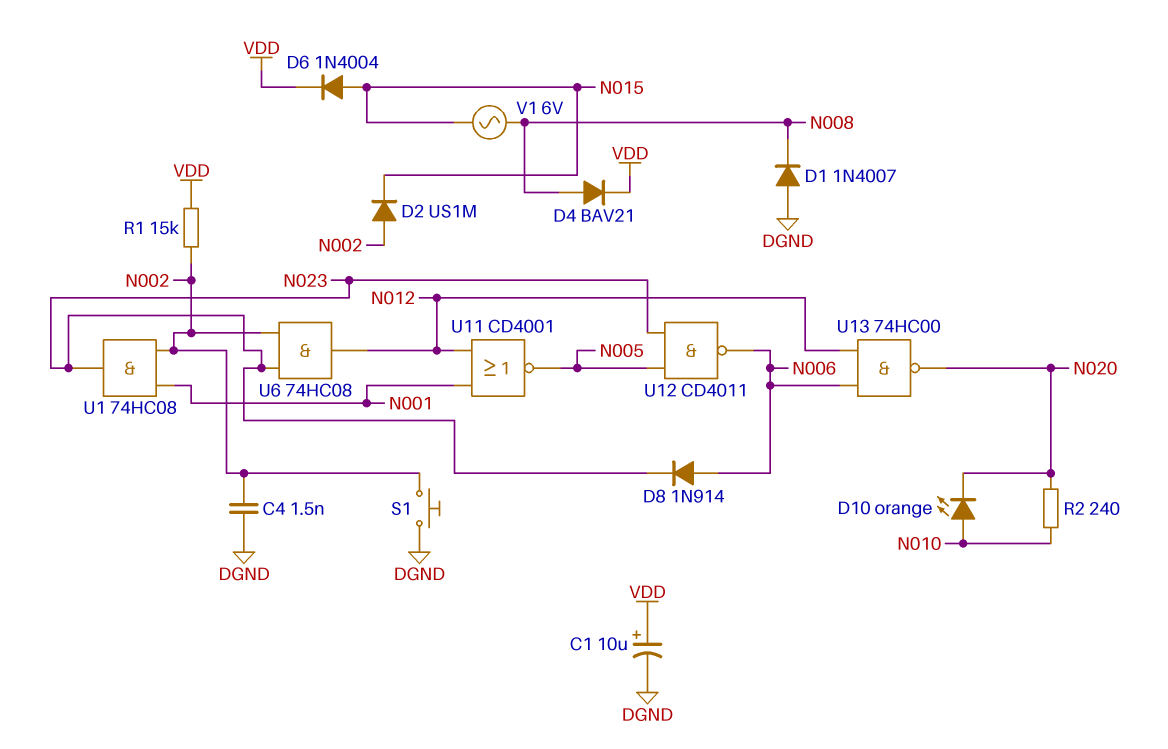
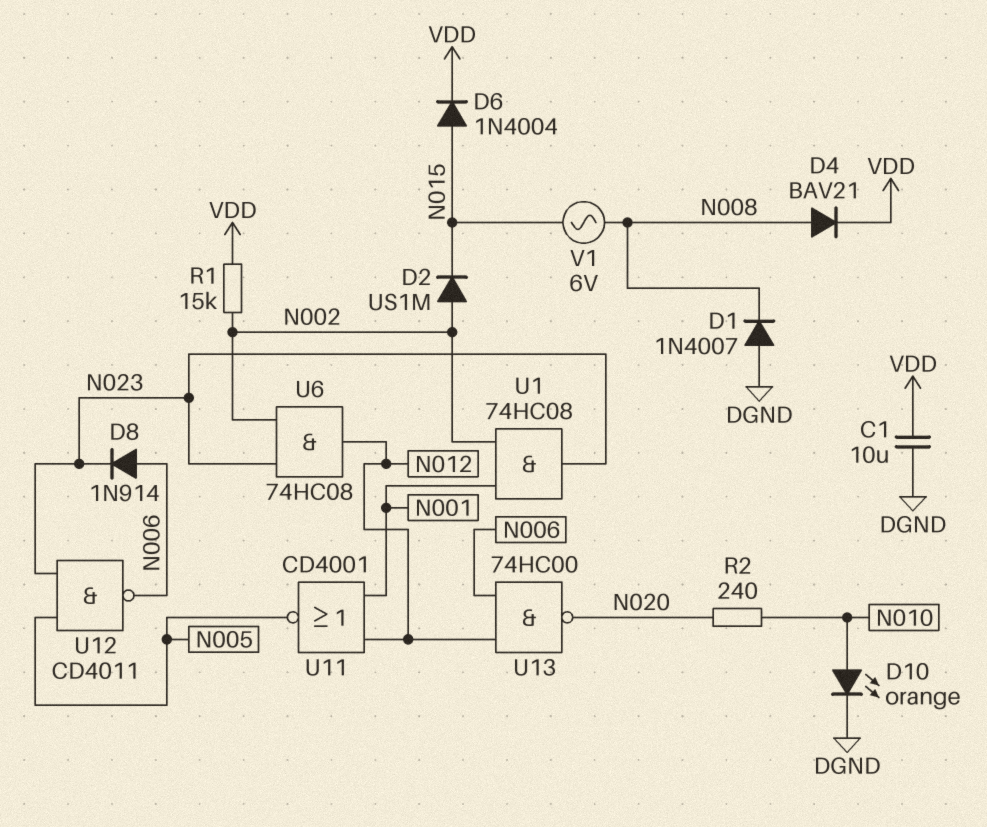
C1: 10uF (plus VDD, minus DGND) -> 10uF (DGND, VDD)
C4: 1.5nF (DGND, N002) -> none
D10: LED orange (A N010, K N020) -> LED orange (A N010, K DGND)
S1: button (DGND, N002) -> none

